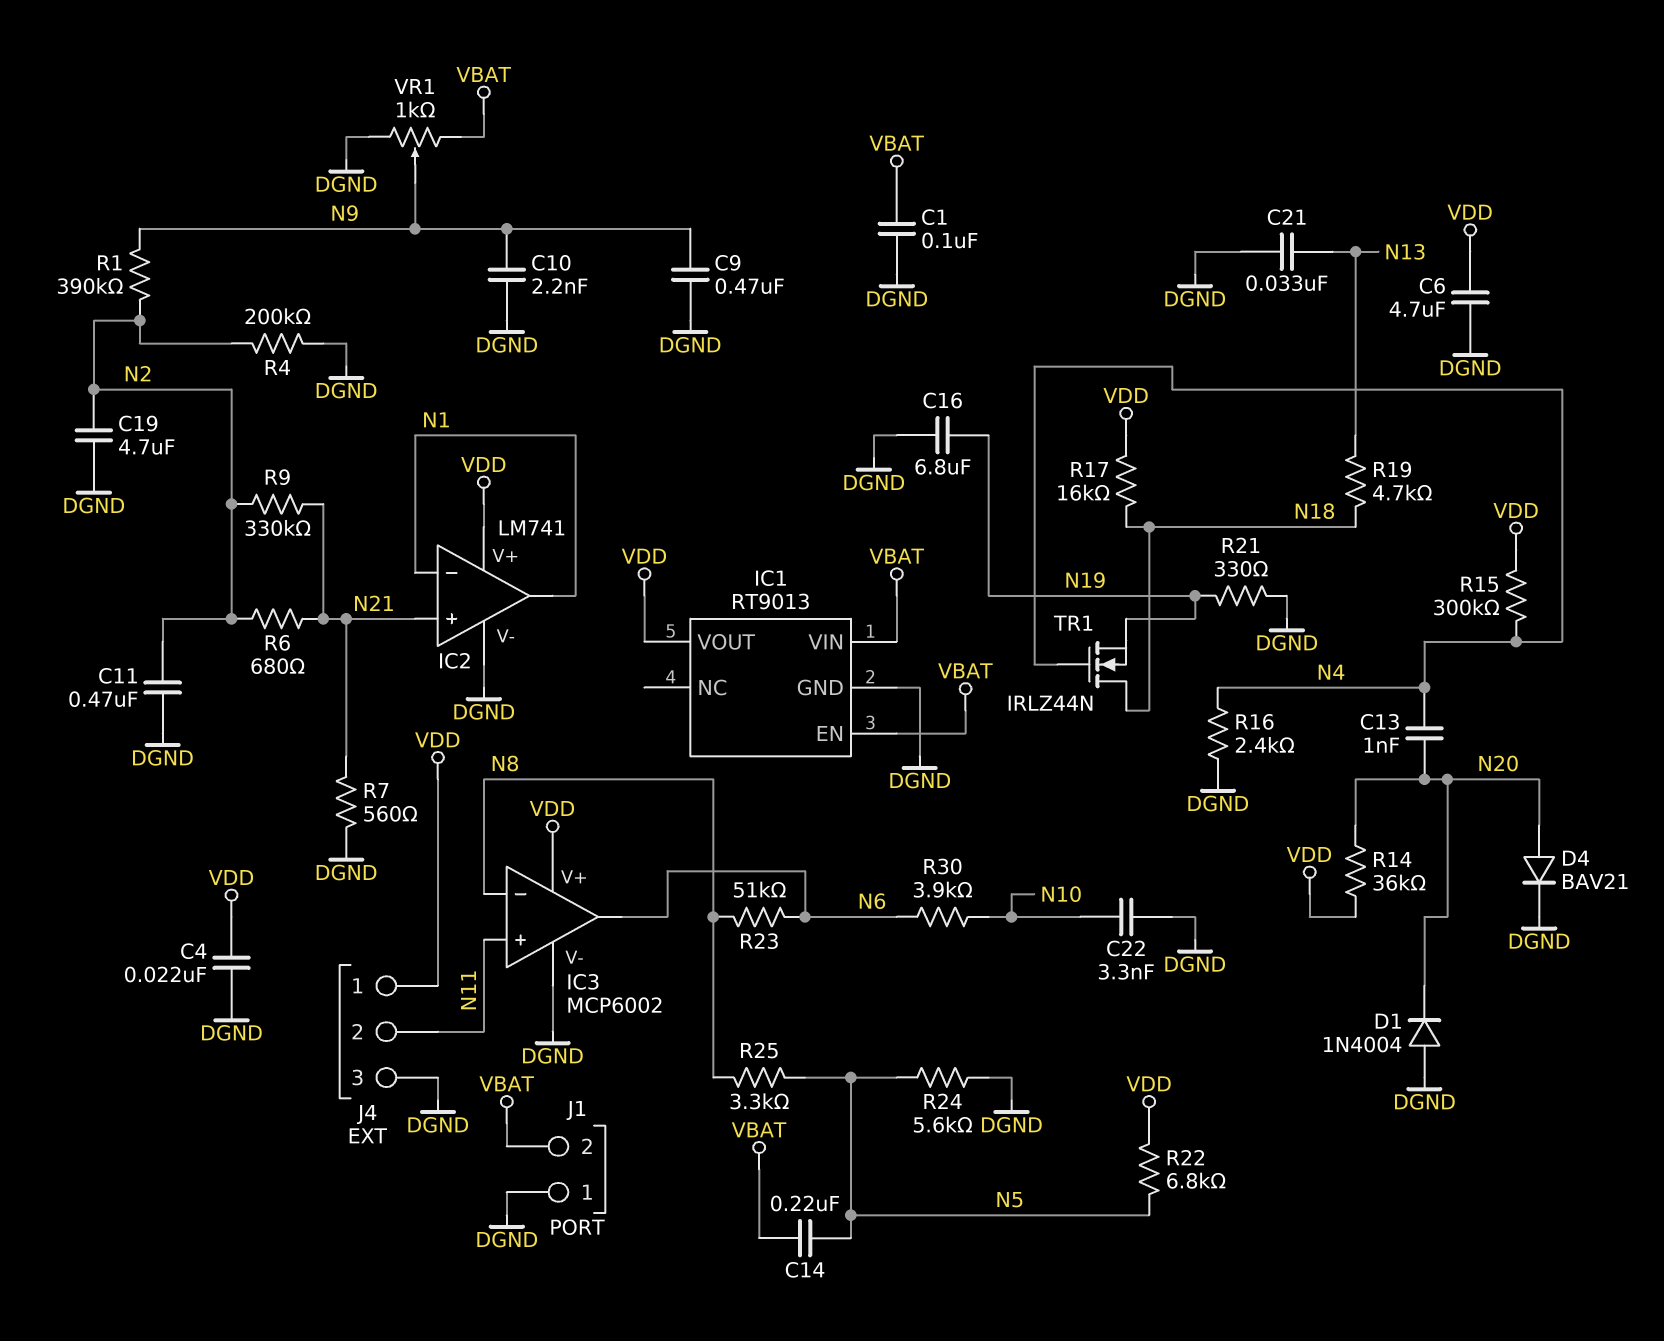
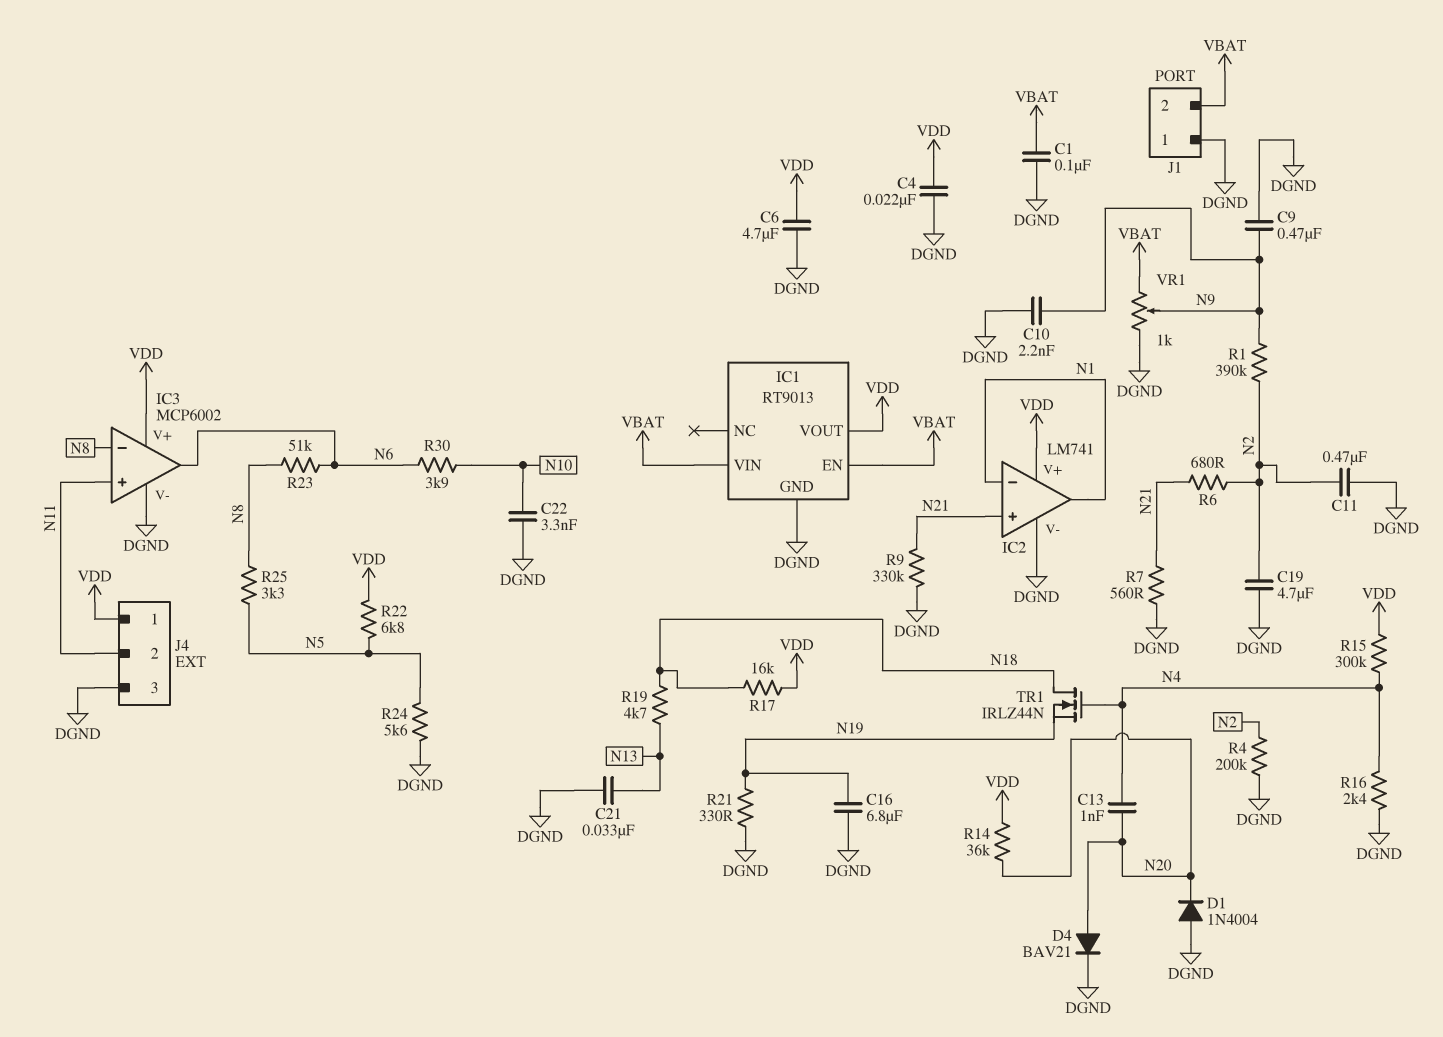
C14: 220nF (N5, VBAT) -> none
R9: 330k (N2, N21) -> 330k (DGND, N21)

